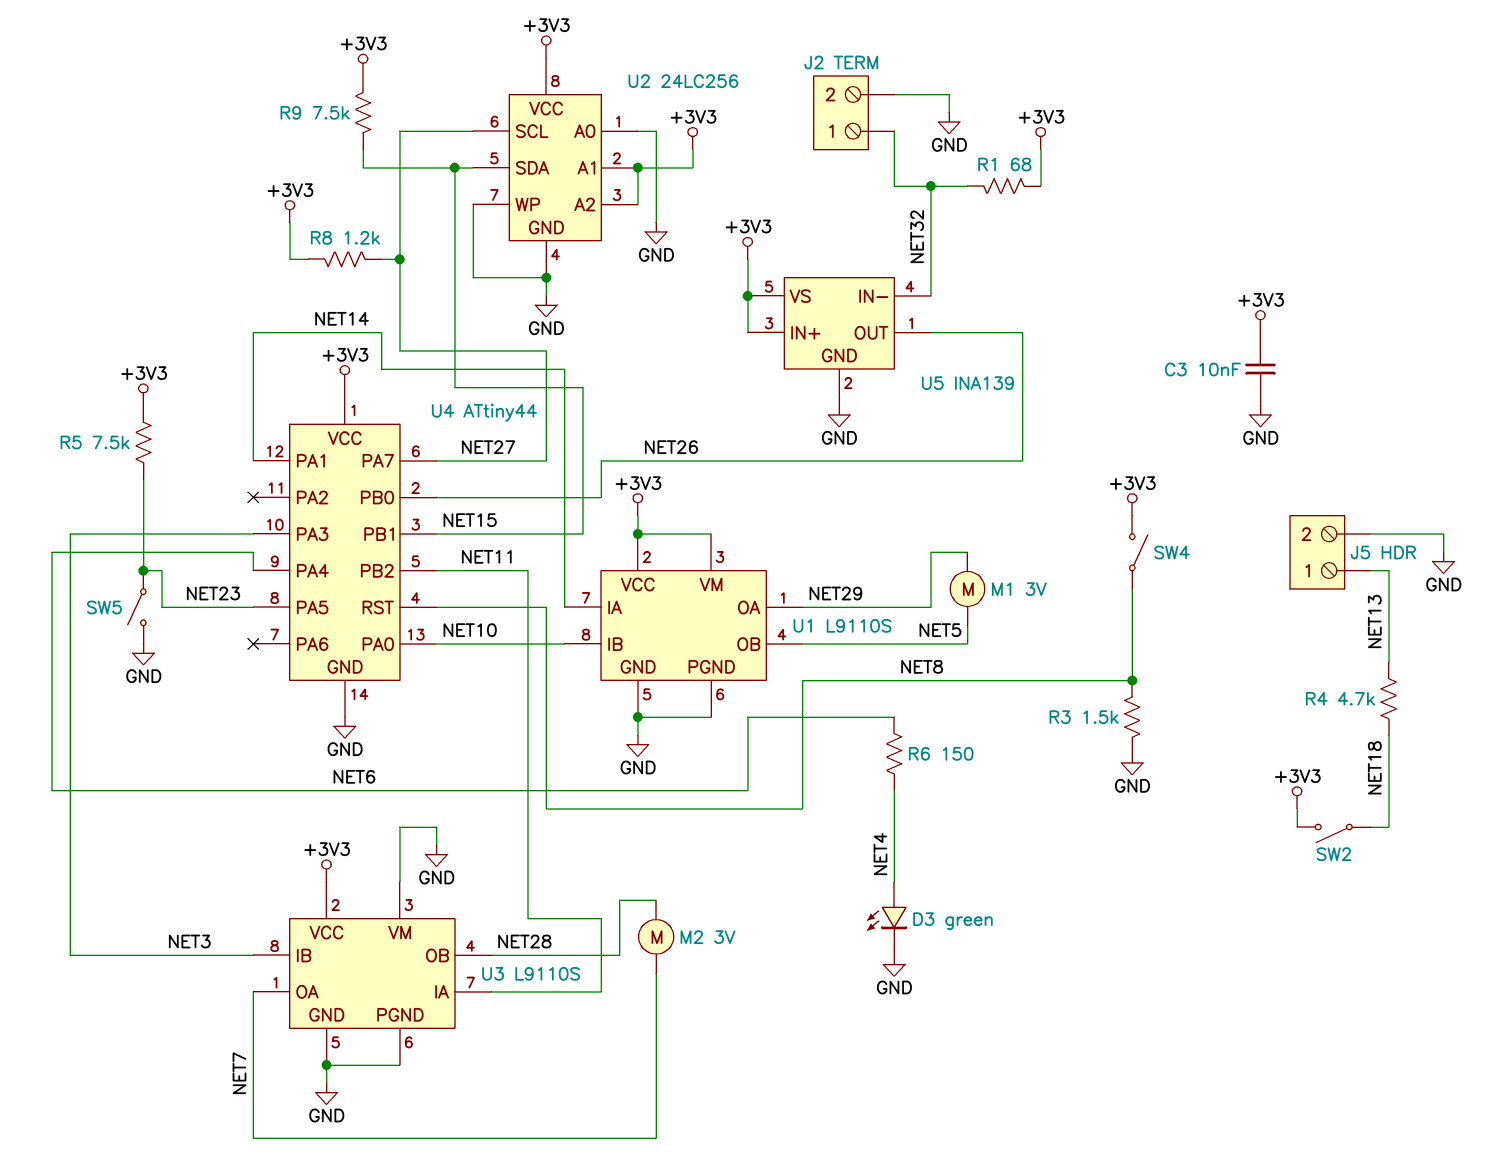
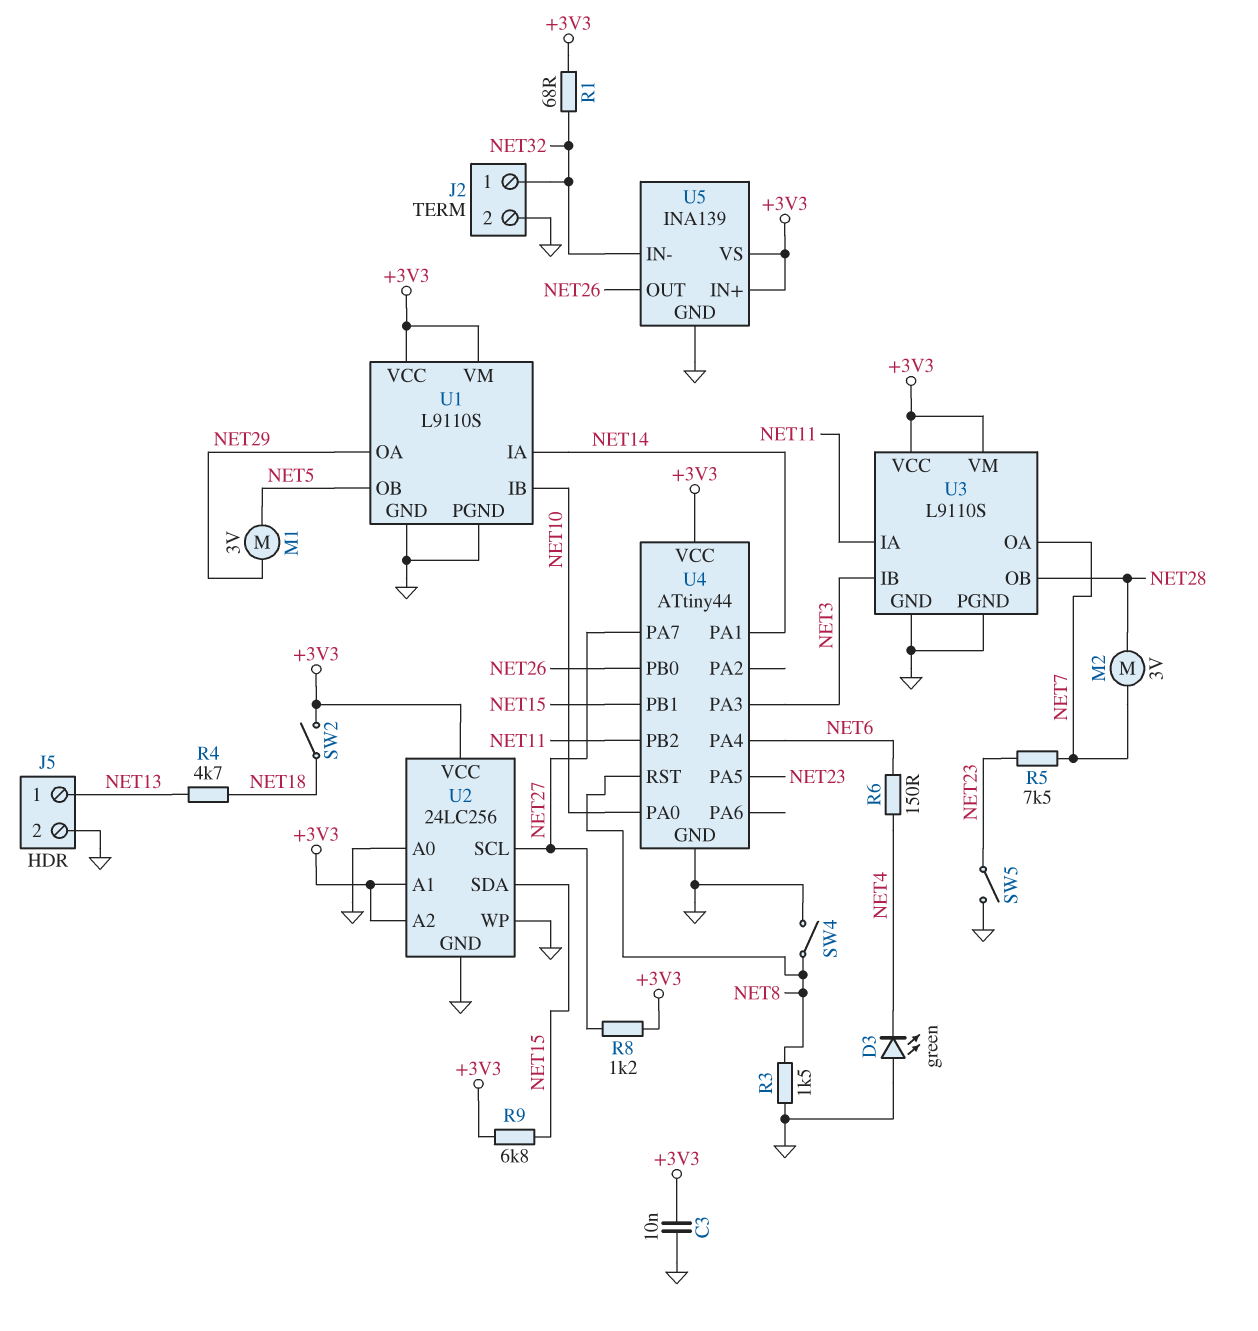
D3: LED green (A NET4, K GND) -> LED green (A GND, K NET4)
R5: 7.5k (+3V3, NET23) -> 7.5k (NET7, NET23)
R9: 7.5k (+3V3, NET15) -> 6.8k (+3V3, NET15)
SW4: switch (+3V3, NET8) -> switch (GND, NET8)
U3 pin VM: GND -> +3V3

